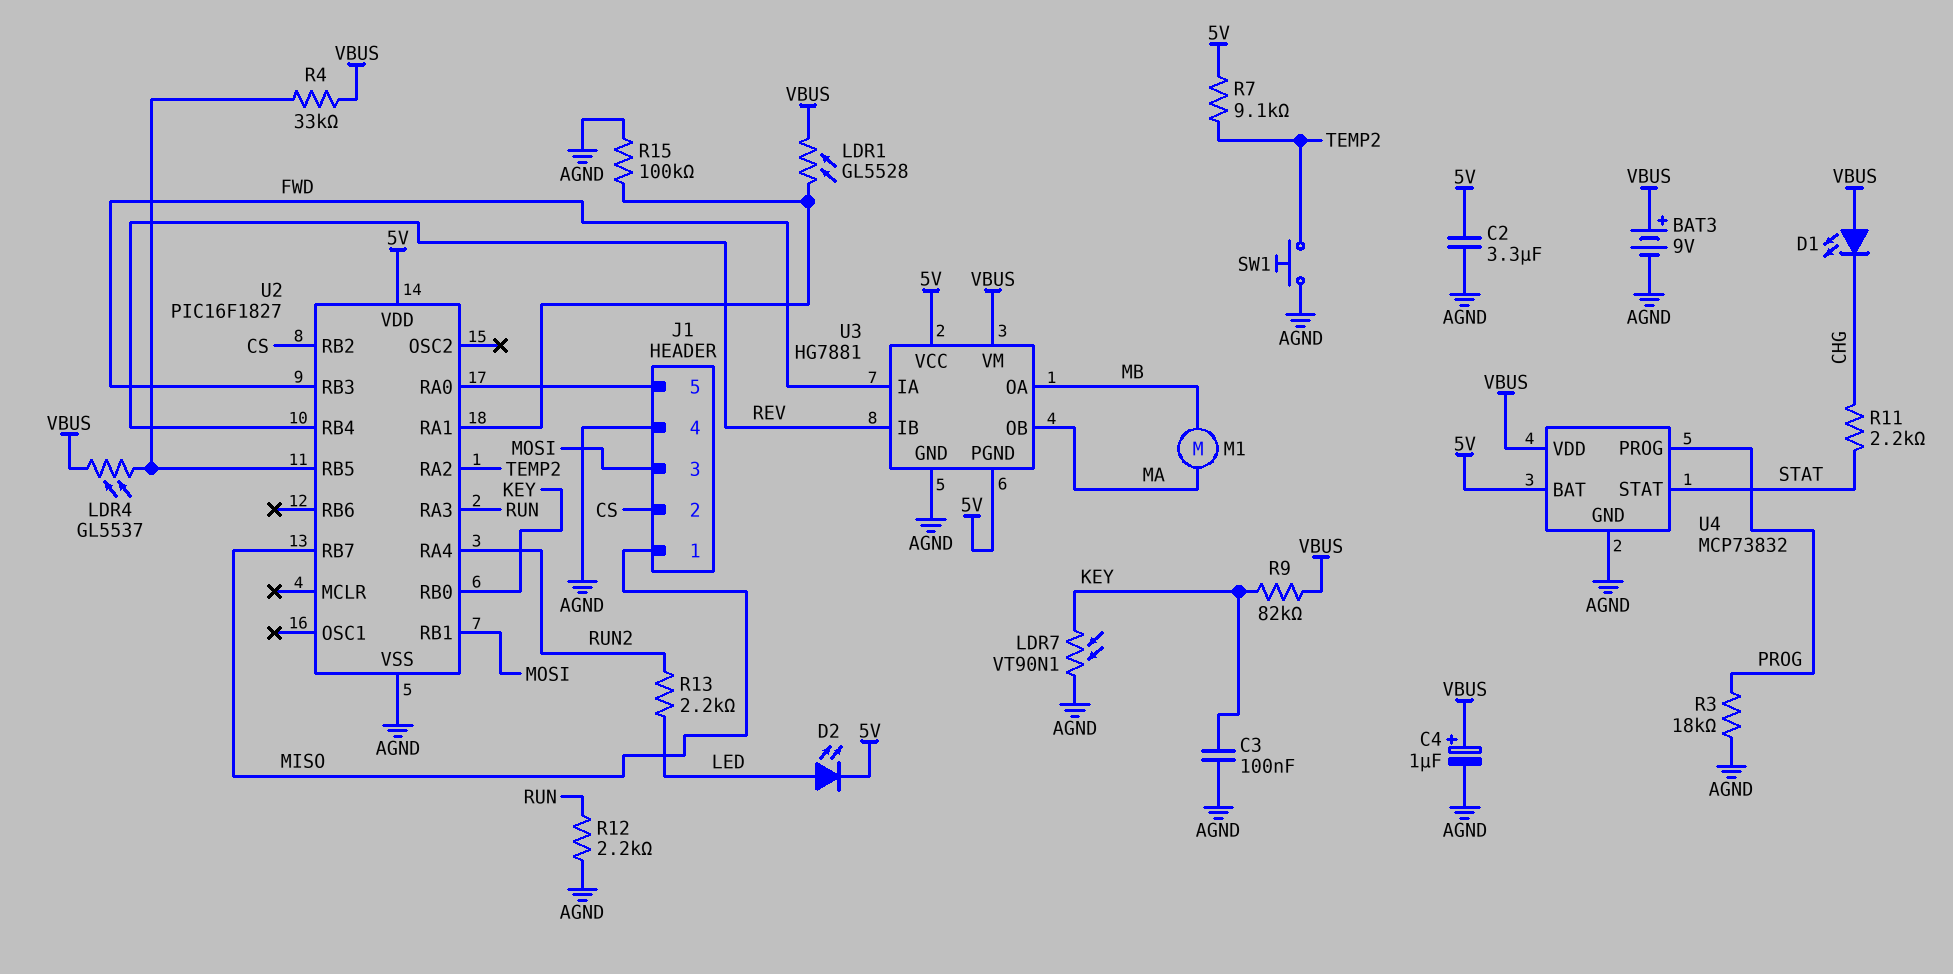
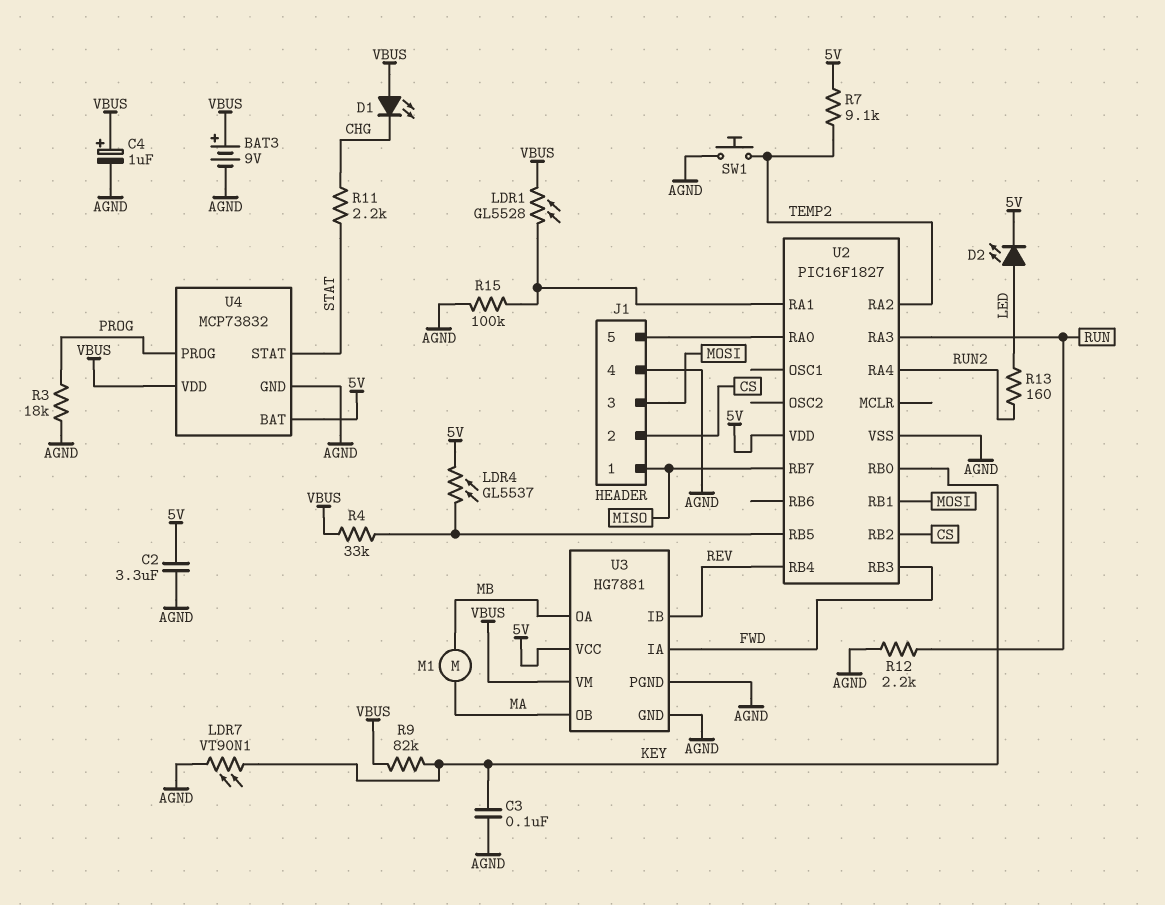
LDR4: GL5537 (U2/RB5, VBUS) -> GL5537 (5V, U2/RB5)
R13: 2.2k (LED, RUN2) -> 160 (LED, RUN2)
U3 pin PGND: 5V -> AGND

